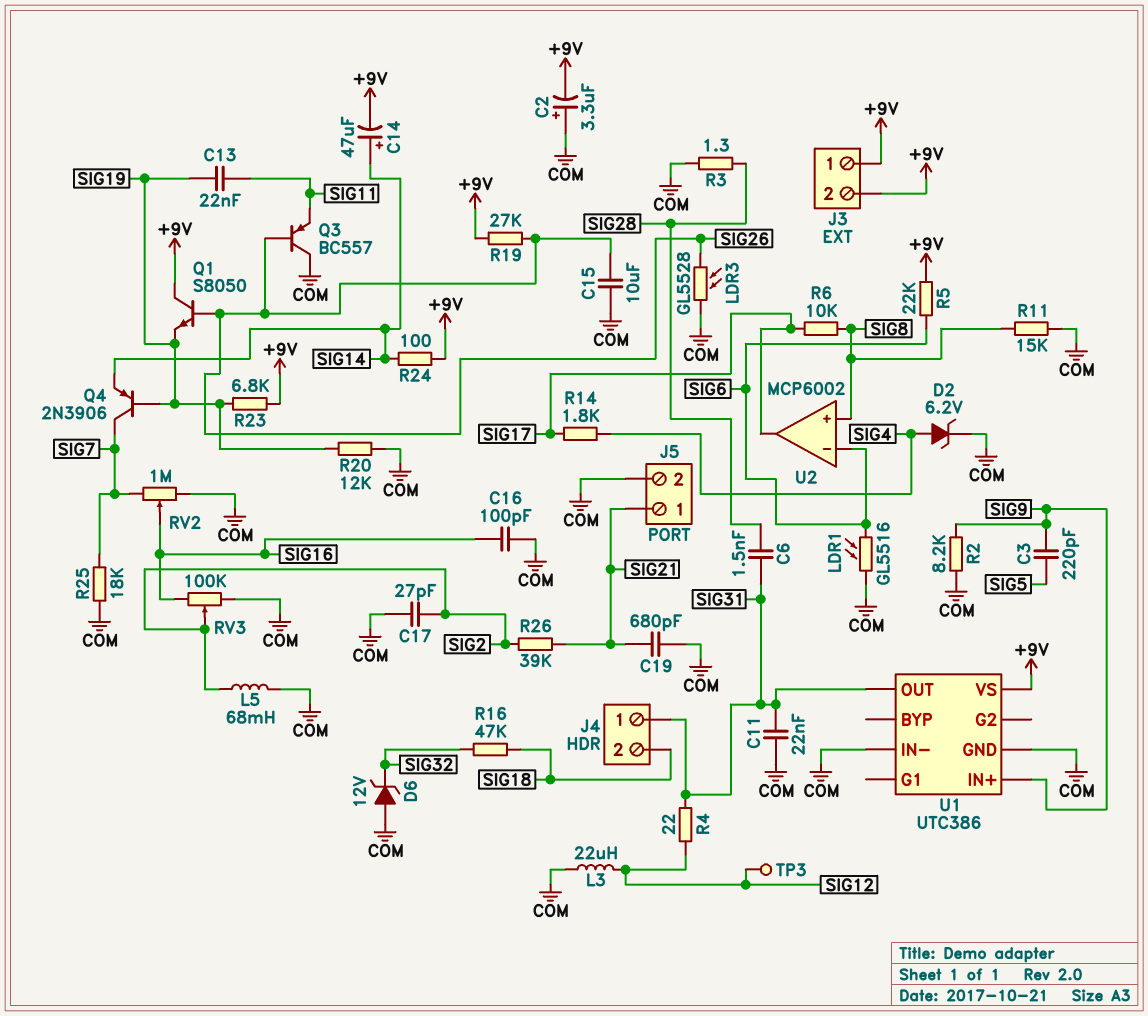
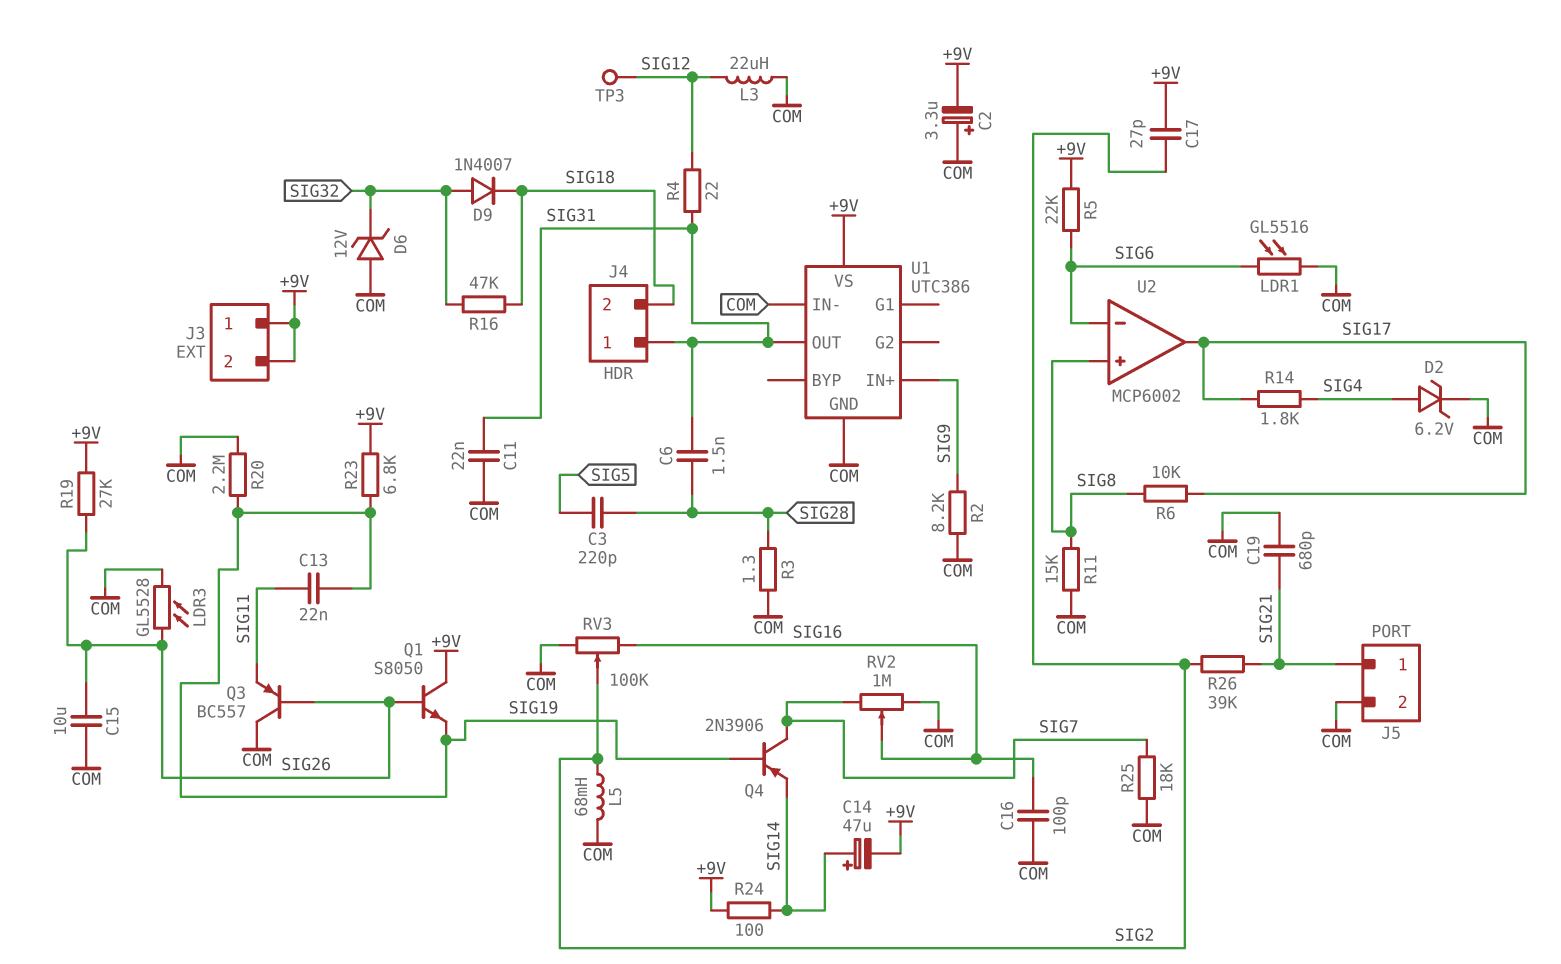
C3: 220pF (SIG5, SIG9) -> 220pF (SIG5, SIG28)
C17: 27pF (COM, SIG2) -> 27pF (+9V, SIG2)
D9: none -> diode 1N4007 (A SIG32, K SIG18)
R20: 12k (COM, SIG19) -> 2.2M (COM, SIG19)

